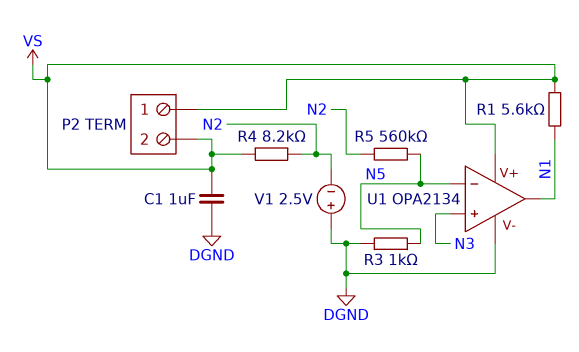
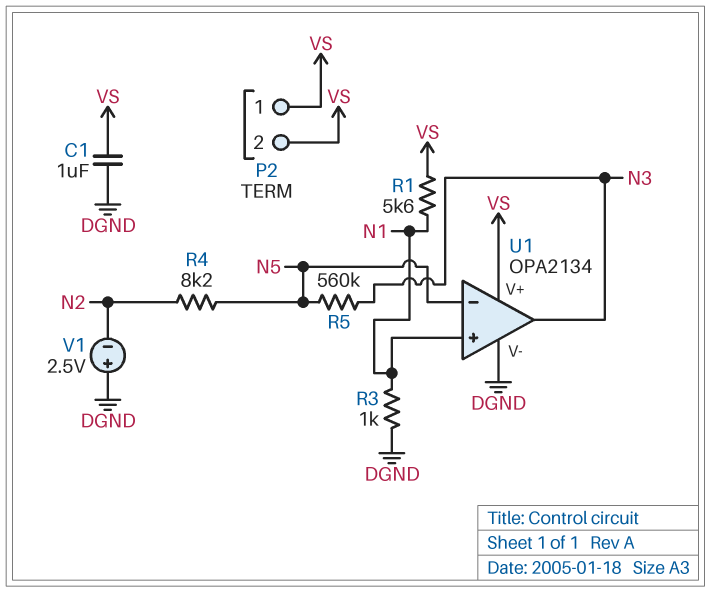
R3: 1k (DGND, N5) -> 1k (DGND, N1)
R4: 8.2k (N2, VS) -> 8.2k (N2, N5)
R5: 560k (N2, N5) -> 560k (N3, N5)
U1 pin in+: N3 -> N1
U1 pin out: N1 -> N3

